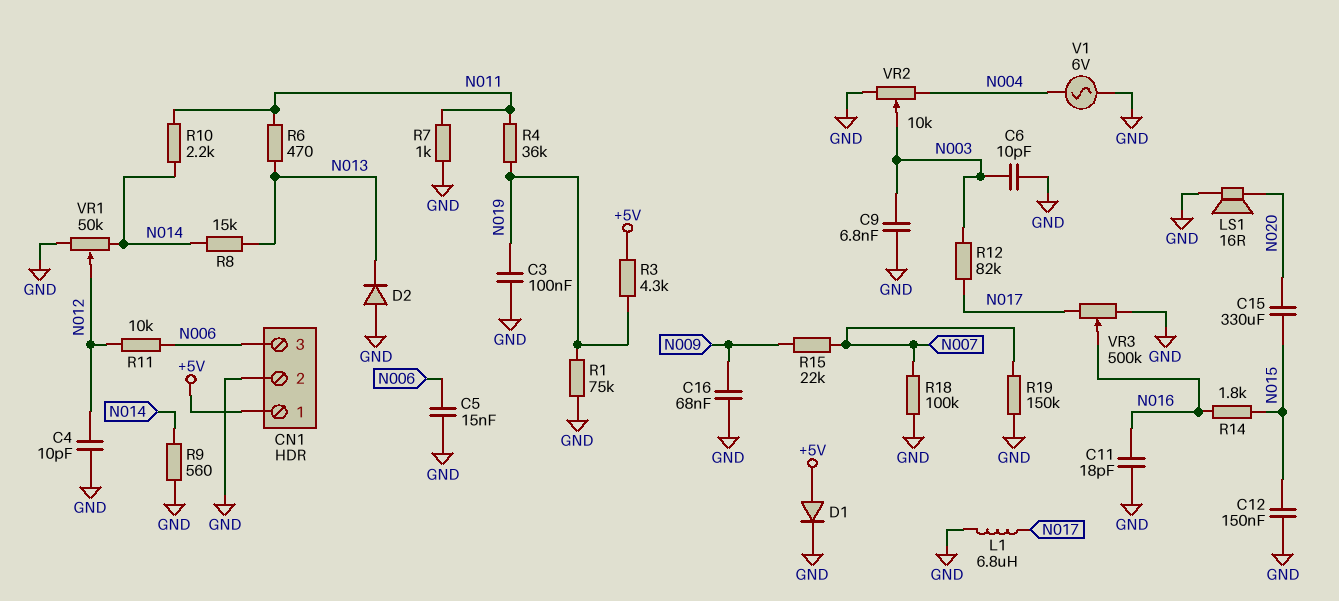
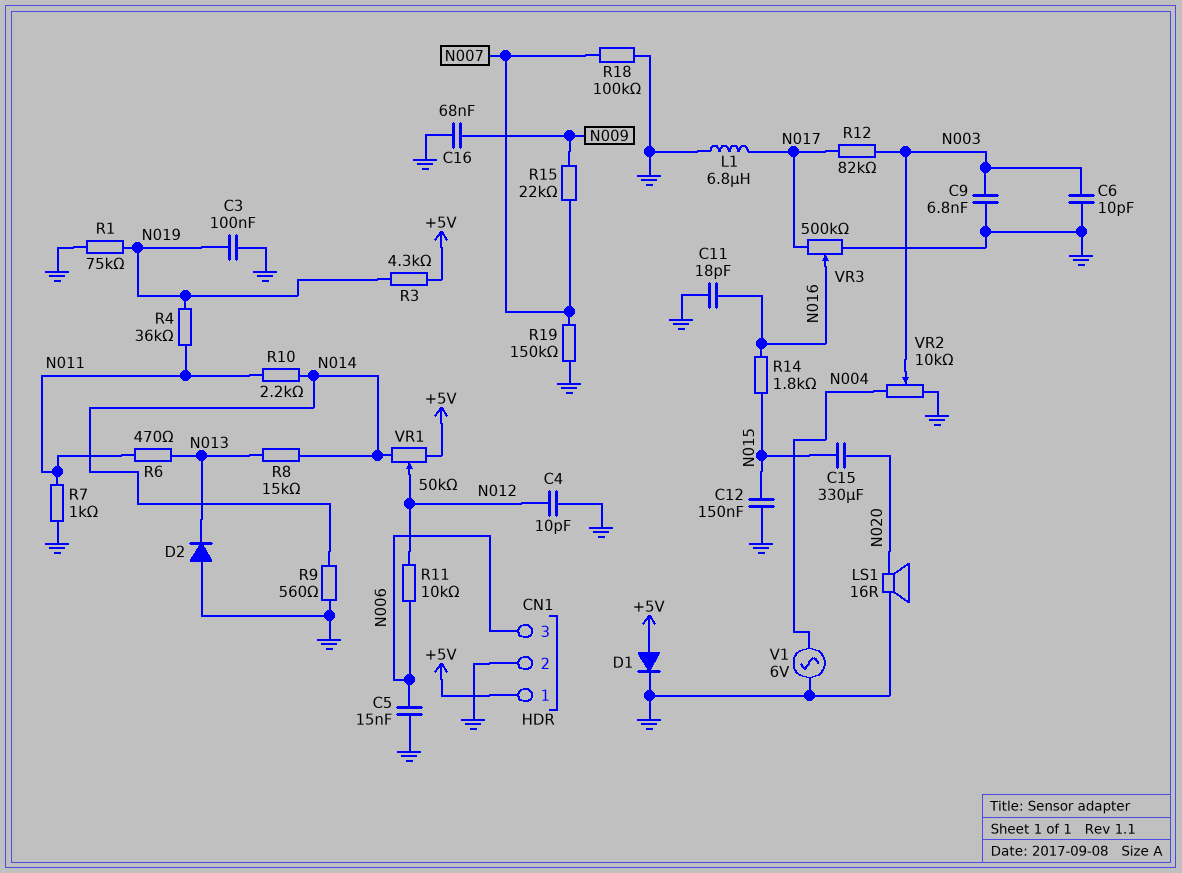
VR1: 50k (GND, N014, wiper N012) -> 50k (+5V, N014, wiper N012)

